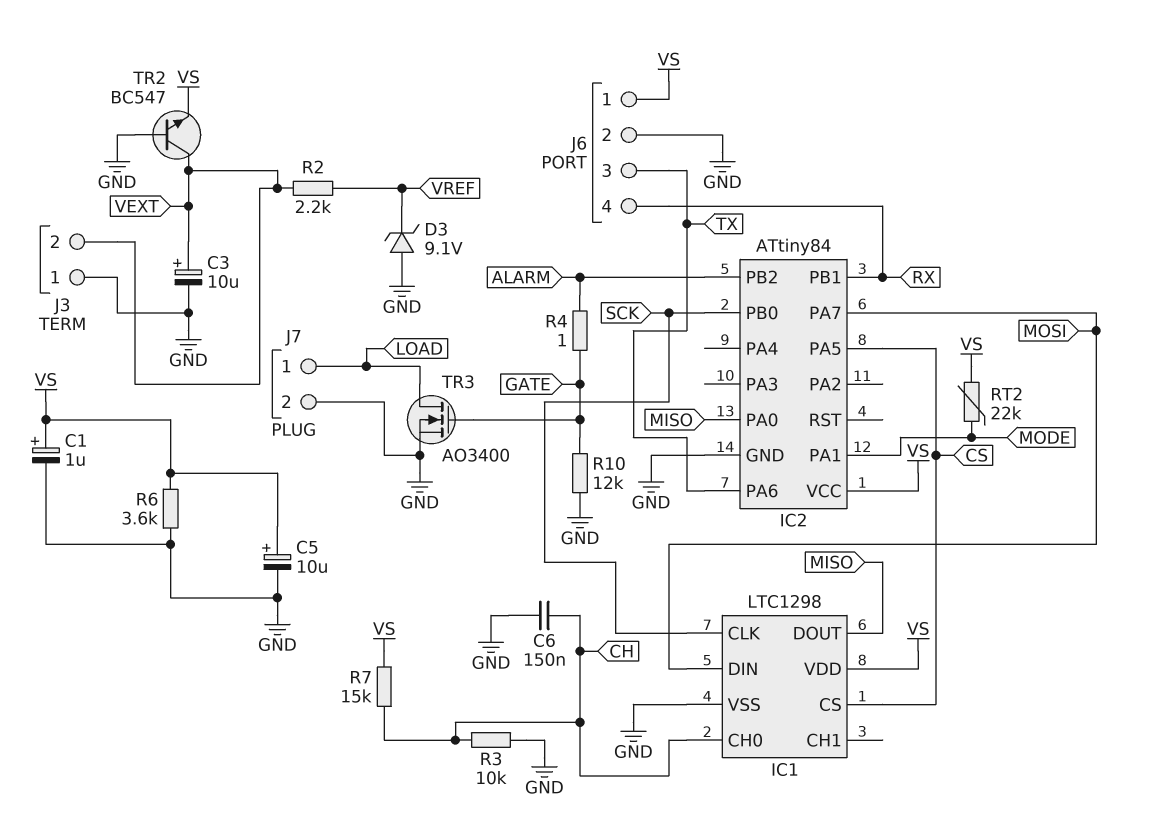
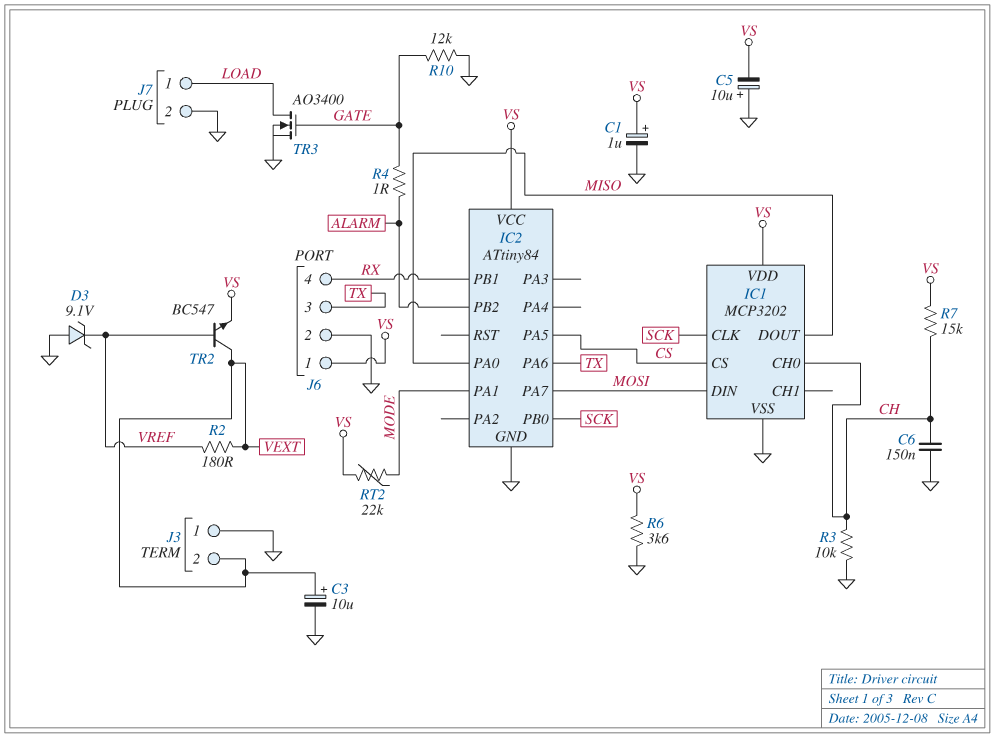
C5: 10uF (plus VS, minus GND) -> 10uF (plus GND, minus VS)
IC1: LTC1298 -> MCP3202
R2: 2.2k (VEXT, VREF) -> 180 (VEXT, VREF)
TR2: NPN BC547 (B GND, C VEXT, E VS) -> NPN BC547 (B VREF, C VEXT, E VS)

